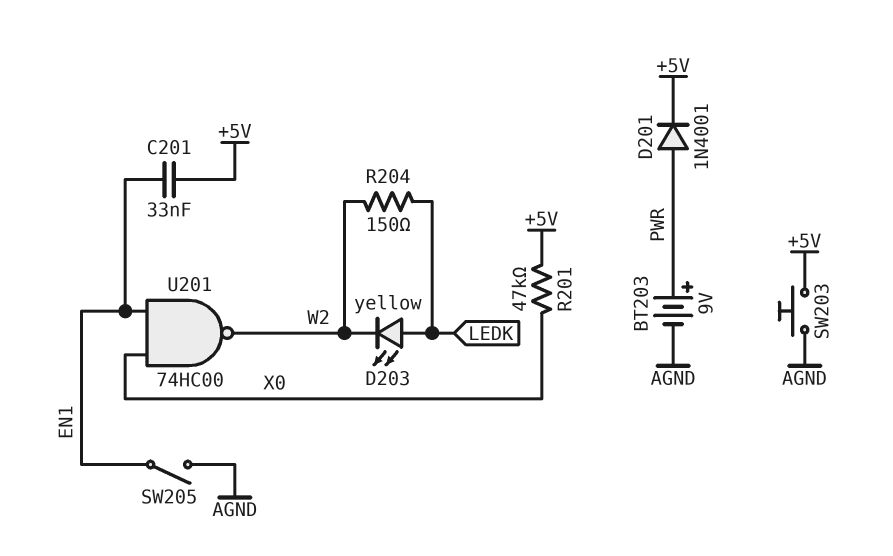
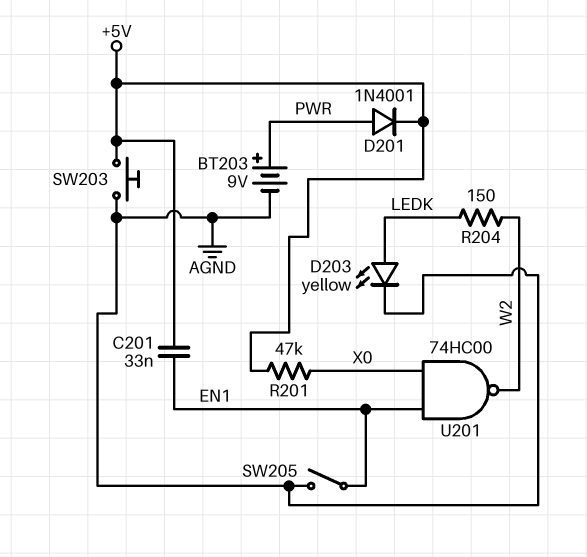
D203: LED yellow (A LEDK, K W2) -> LED yellow (A LEDK, K AGND)

